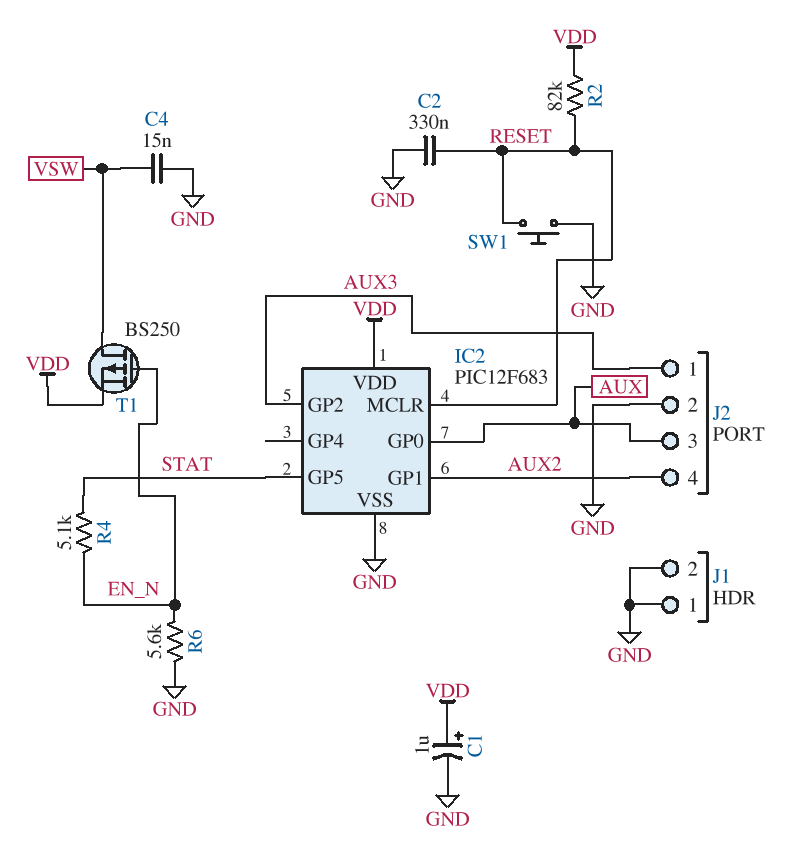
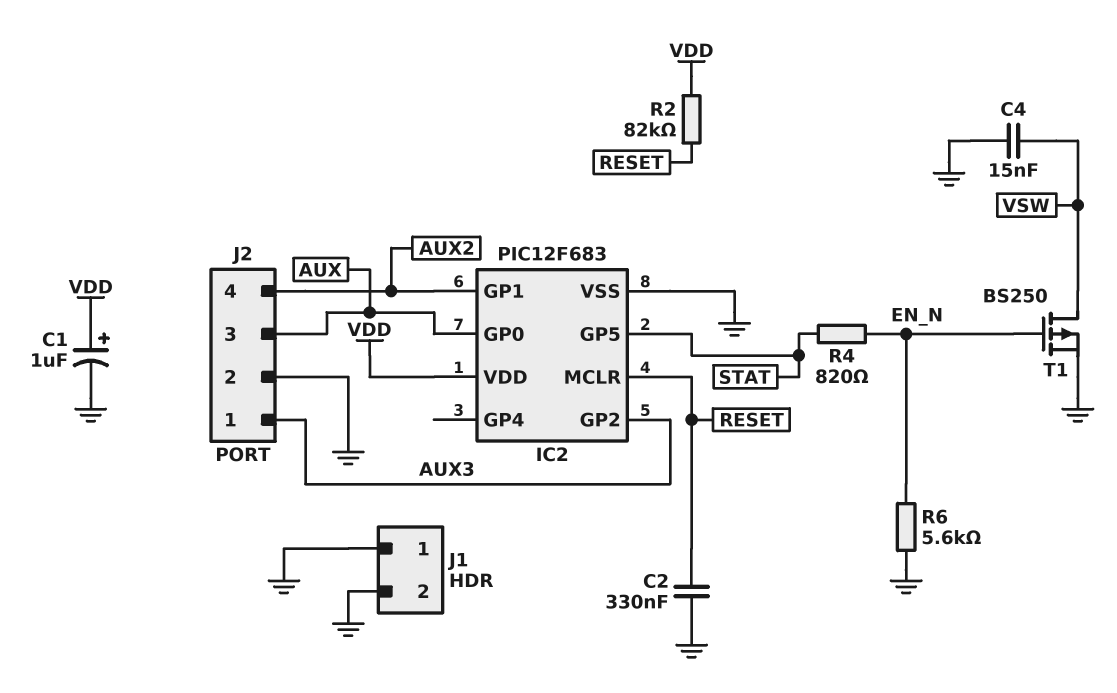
R4: 5.1k (EN_N, STAT) -> 820 (EN_N, STAT)
SW1: button (GND, RESET) -> none
T1: PMOS BS250 (G EN_N, D VSW, S VDD) -> PMOS BS250 (G EN_N, D VSW, S GND)

